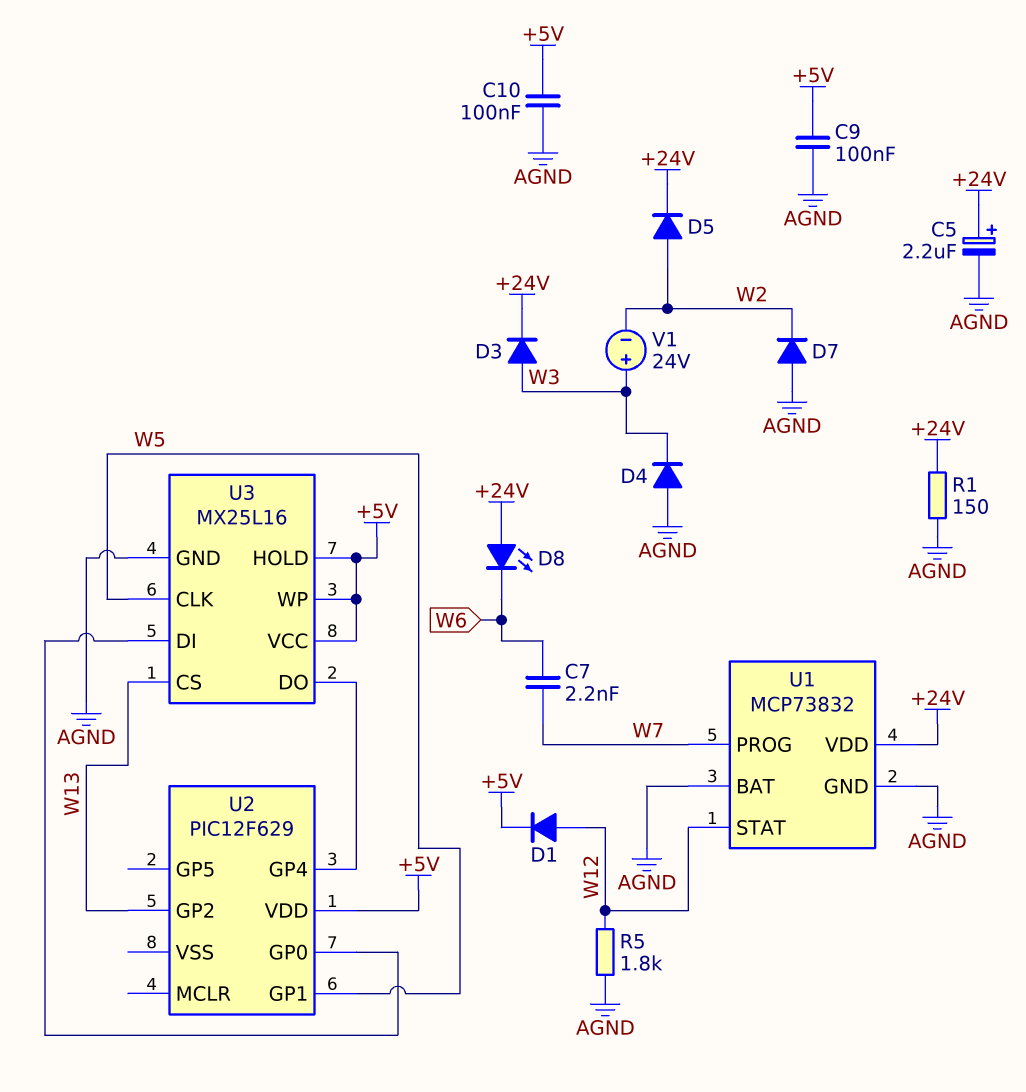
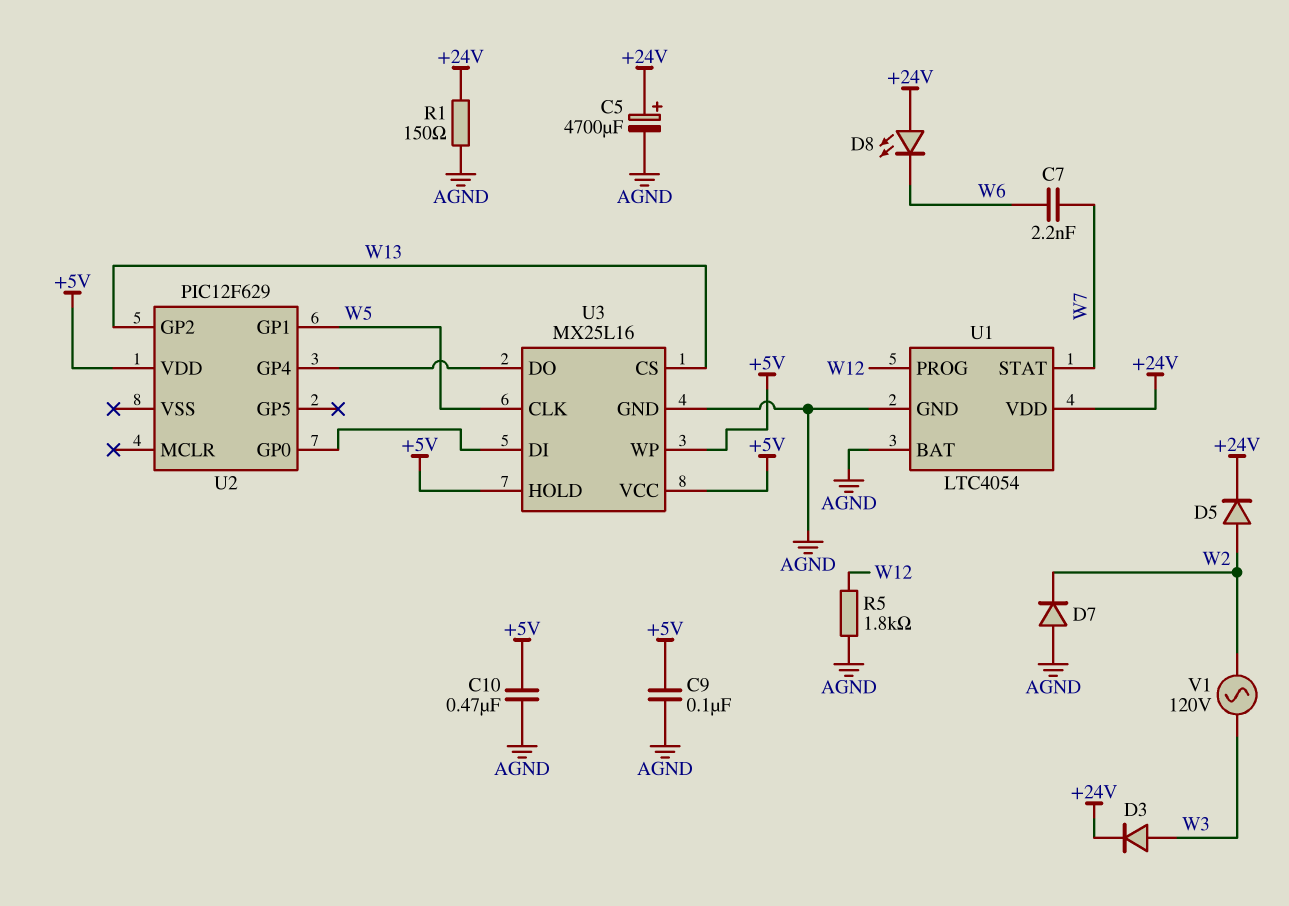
C5: 2.2uF (plus +24V, minus AGND) -> 4700uF (plus +24V, minus AGND)
C10: 100nF (+5V, AGND) -> 470nF (+5V, AGND)
D1: diode (A W12, K +5V) -> none
D4: diode (A AGND, K W3) -> none
U1: MCP73832 -> LTC4054
U1 pin PROG: W7 -> W12
U1 pin STAT: W12 -> W7
V1: 24V (plus W3, minus W2) -> AC 120V (W2, W3)

